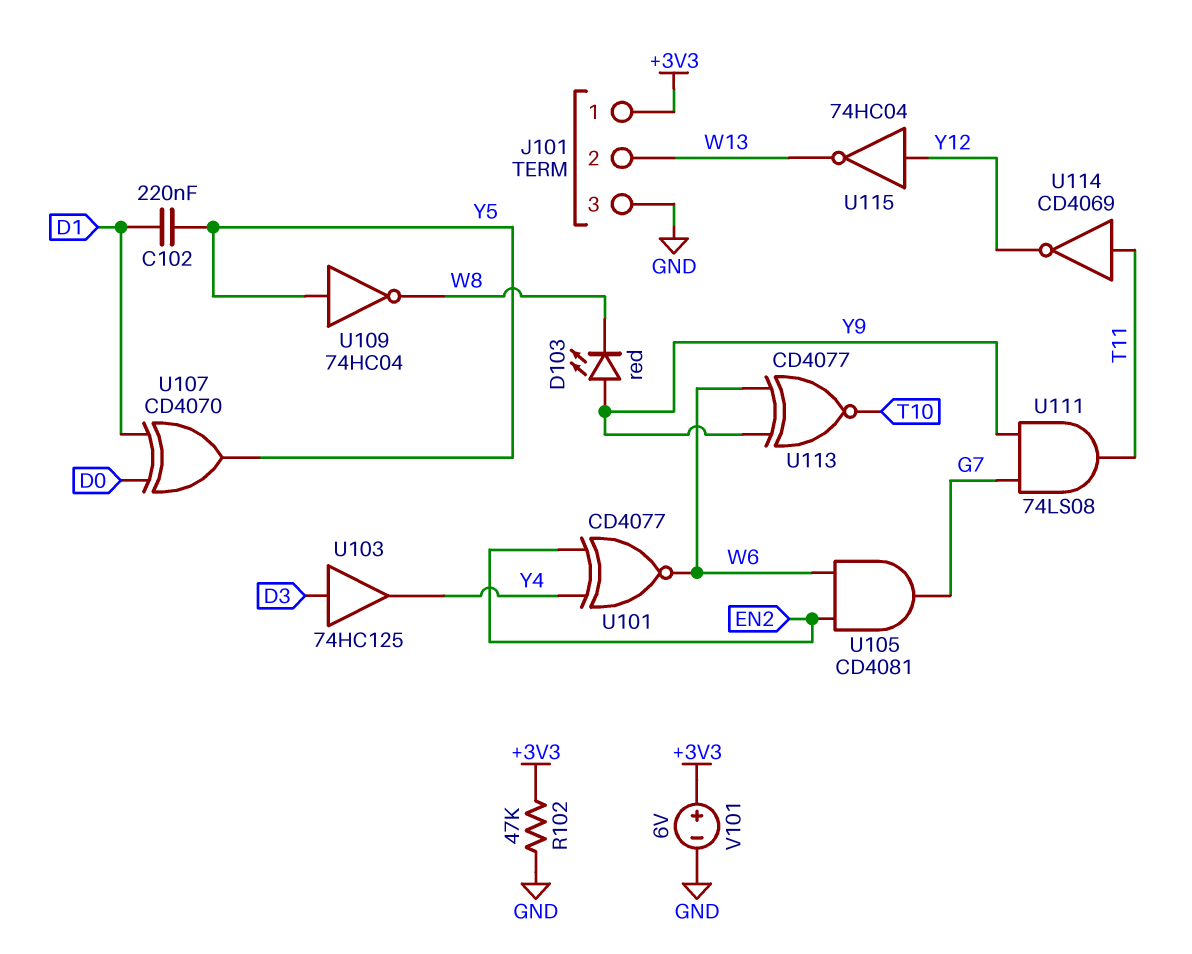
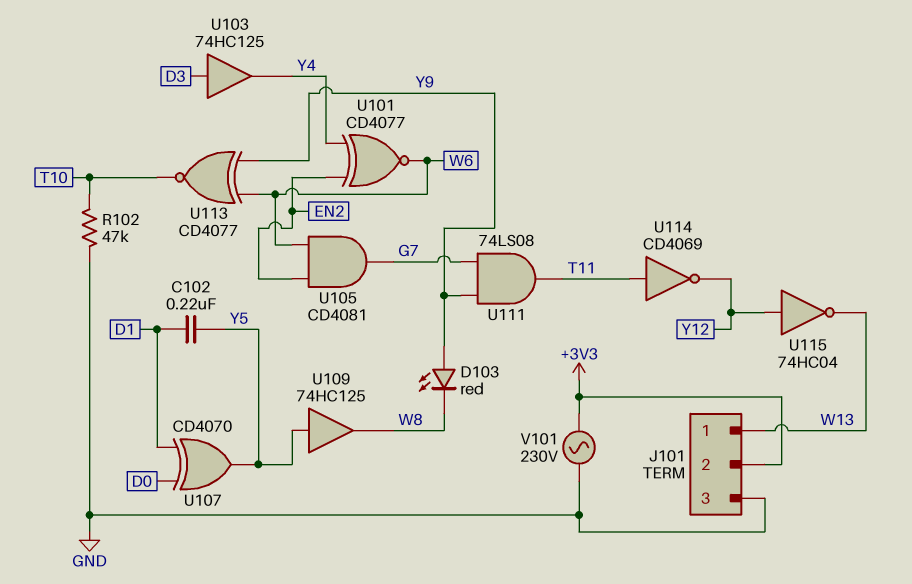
J101 pin 1: +3V3 -> W13
J101 pin 2: W13 -> +3V3
R102: 47k (+3V3, GND) -> 47k (GND, T10)
U109: NOT 74HC04 (in Y5, out W8) -> buffer 74HC125 (in Y5, out W8)
V101: 6V (plus +3V3, minus GND) -> AC 230V (+3V3, GND)

